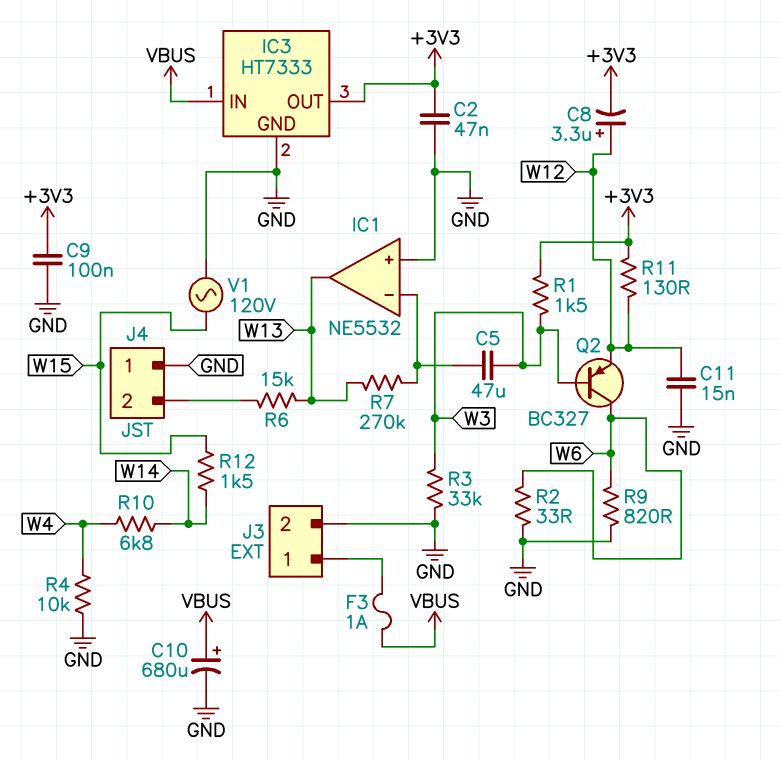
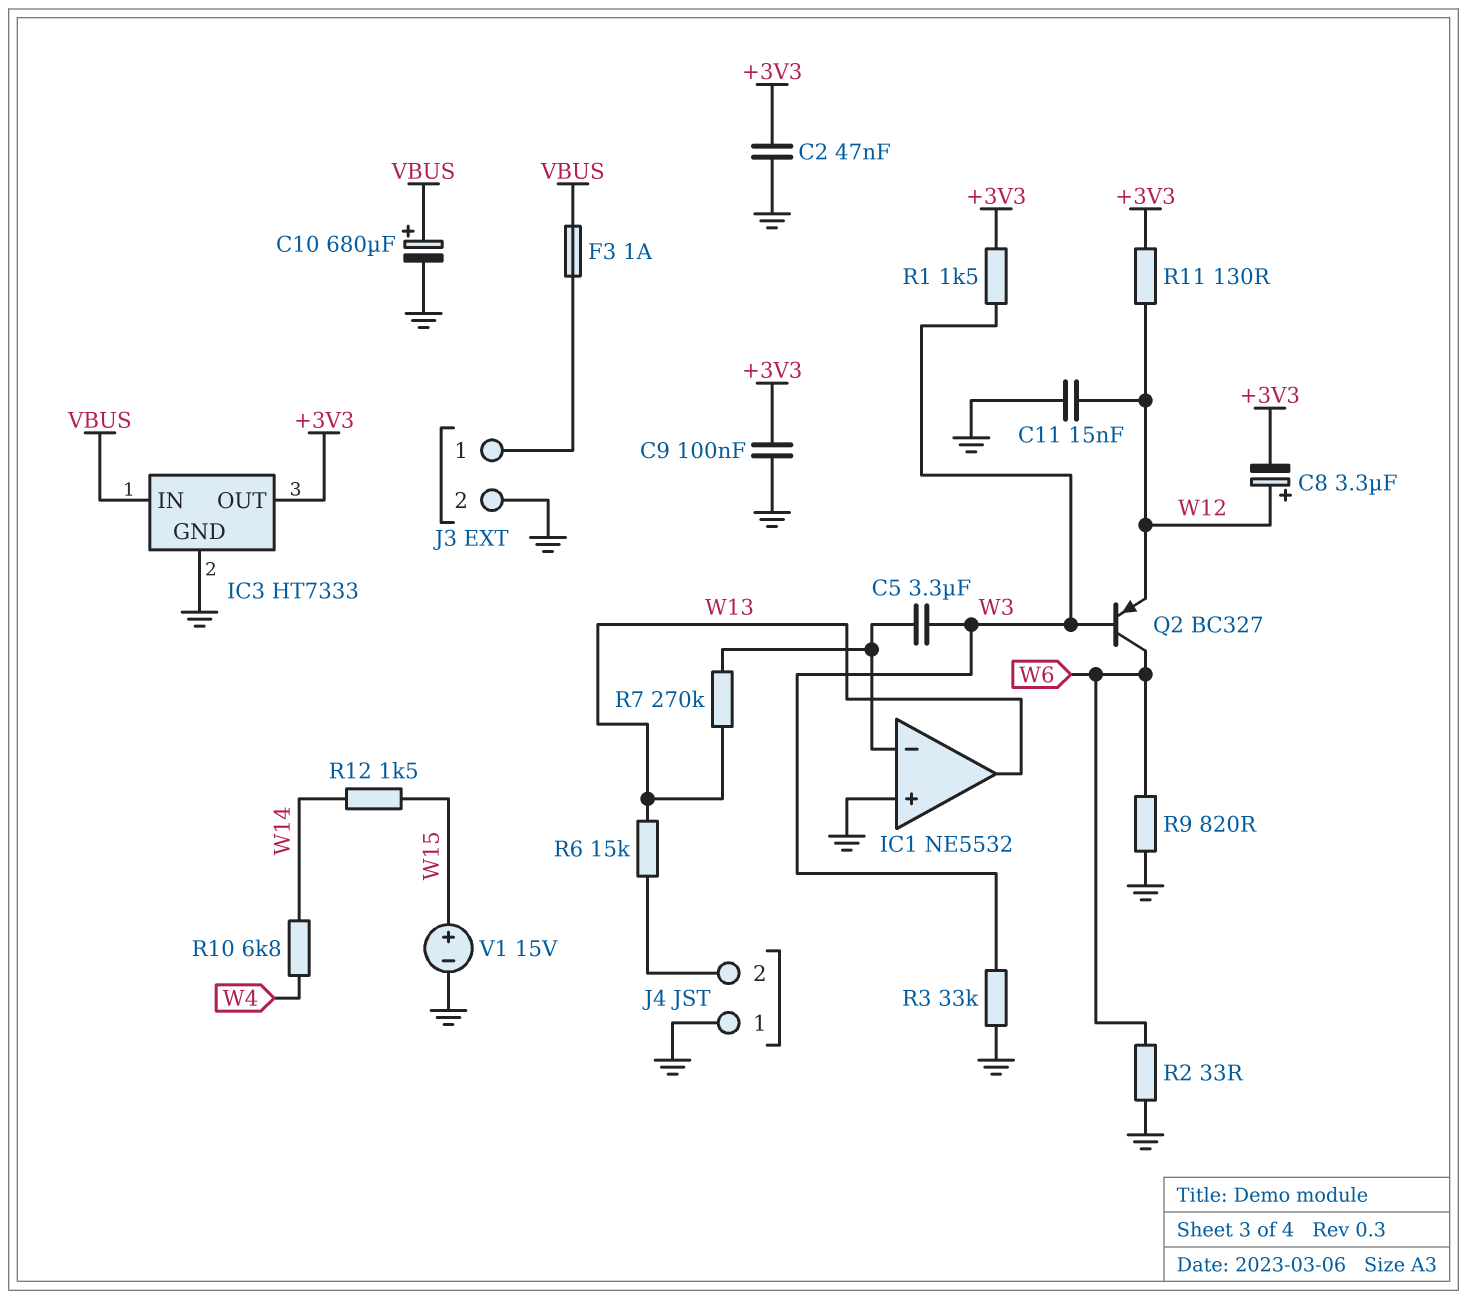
C5: 47uF (IC1/in-, W3) -> 3.3uF (IC1/in-, W3)
R4: 10k (GND, W4) -> none
V1: AC 120V (GND, W15) -> 15V (plus W15, minus GND)

